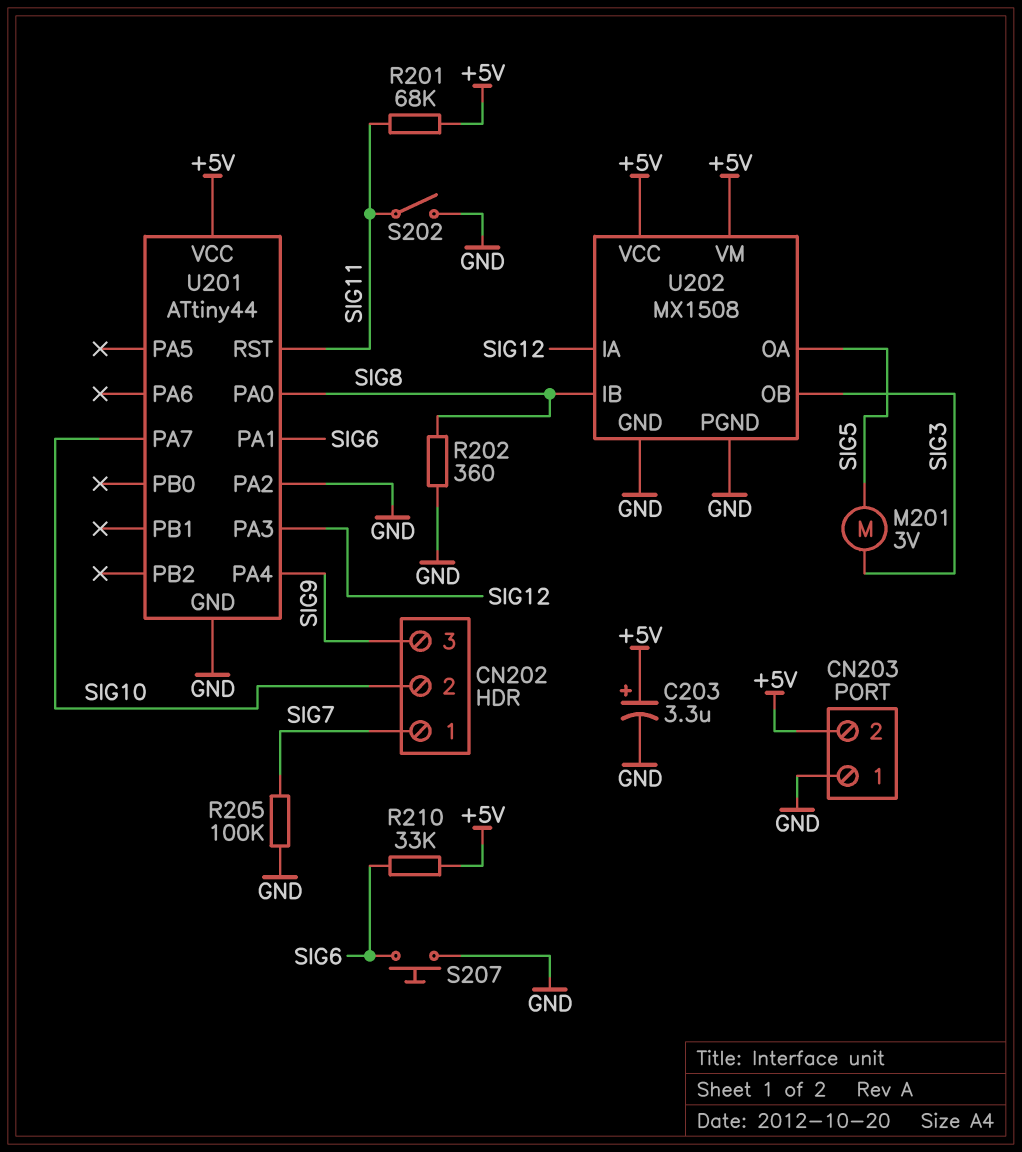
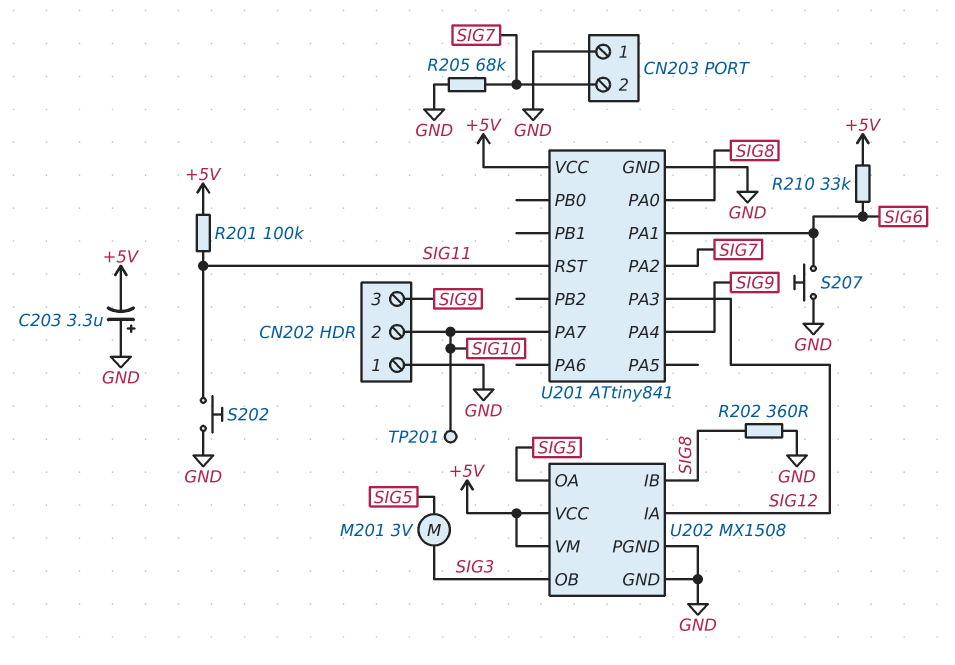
C203: 3.3uF (plus +5V, minus GND) -> 3.3uF (plus GND, minus +5V)
CN202 pin 1: SIG7 -> GND
CN203 pin 2: +5V -> SIG7
R201: 68k (+5V, SIG11) -> 100k (+5V, SIG11)
R205: 100k (GND, SIG7) -> 68k (GND, SIG7)
S202: switch (GND, SIG11) -> button (GND, SIG11)
TP201: none -> test point (SIG10)
U201: ATtiny44 -> ATtiny841
U201 pin PA2: GND -> SIG7

